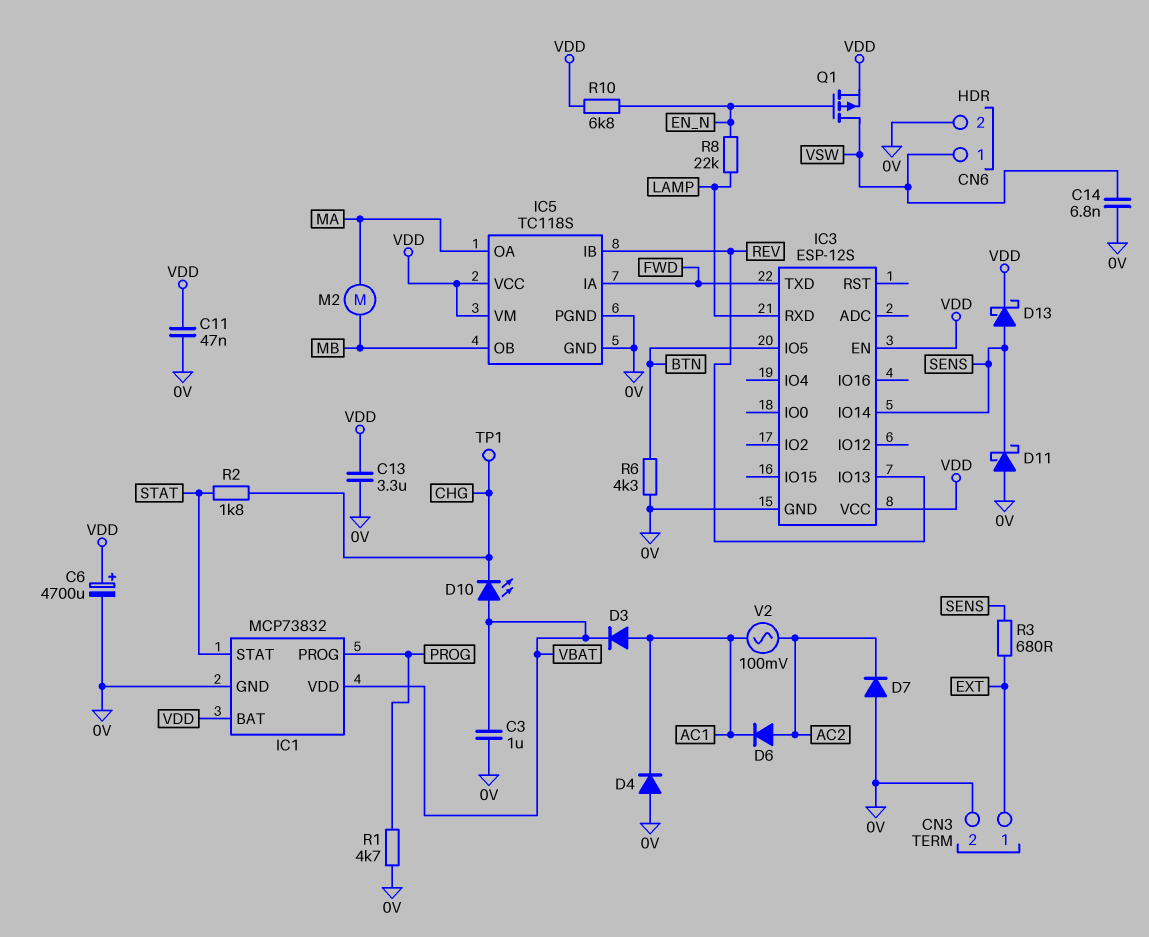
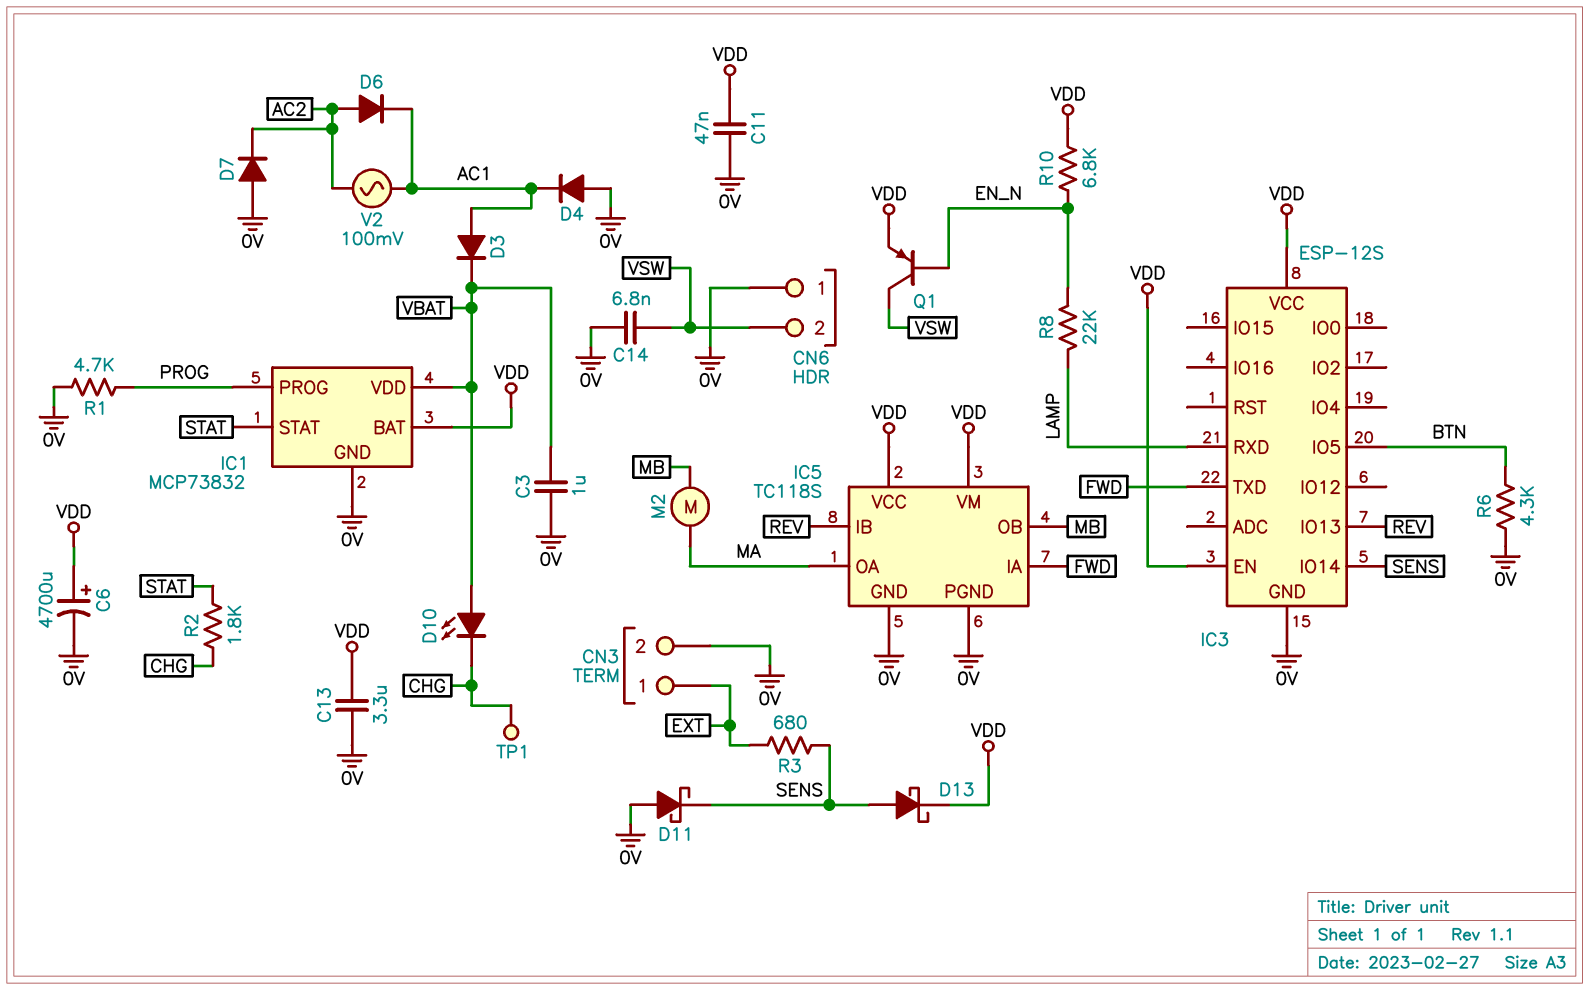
CN6 pin 1: VSW -> 0V
CN6 pin 2: 0V -> VSW
Q1: PMOS (G EN_N, D VSW, S VDD) -> PNP (B EN_N, C VSW, E VDD)

